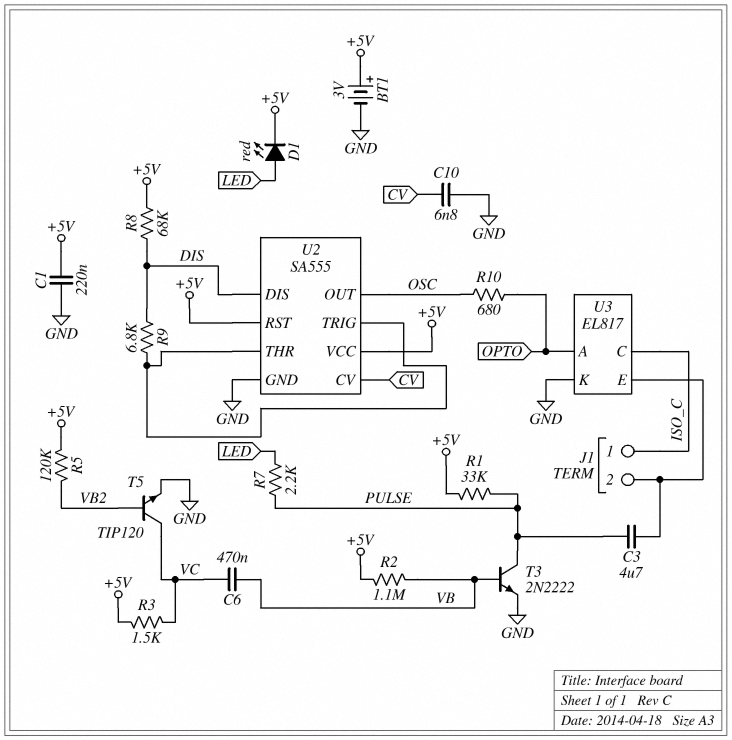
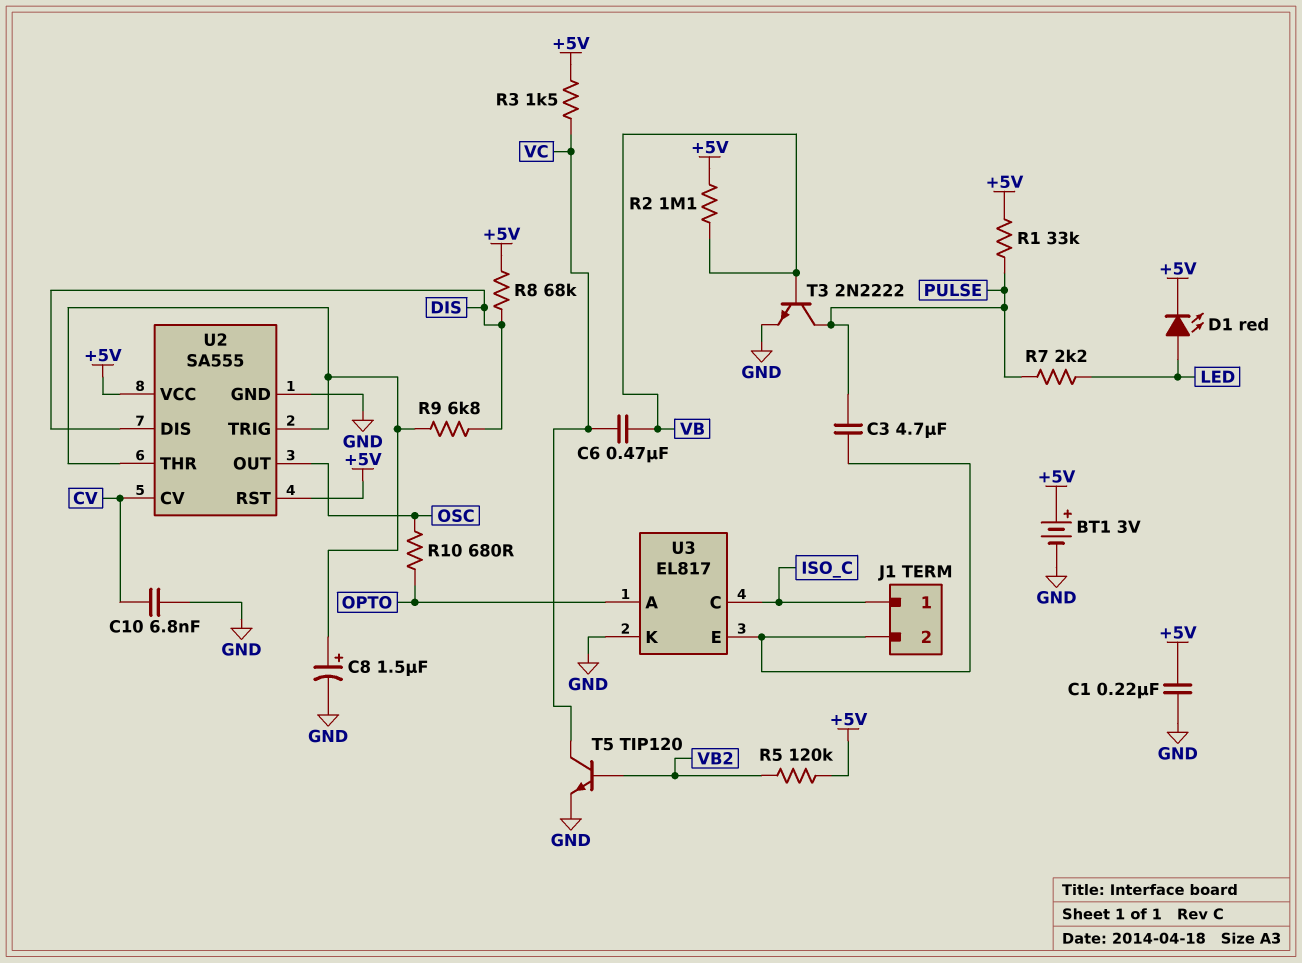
C8: none -> 1.5uF (plus U2/THR, minus GND)

